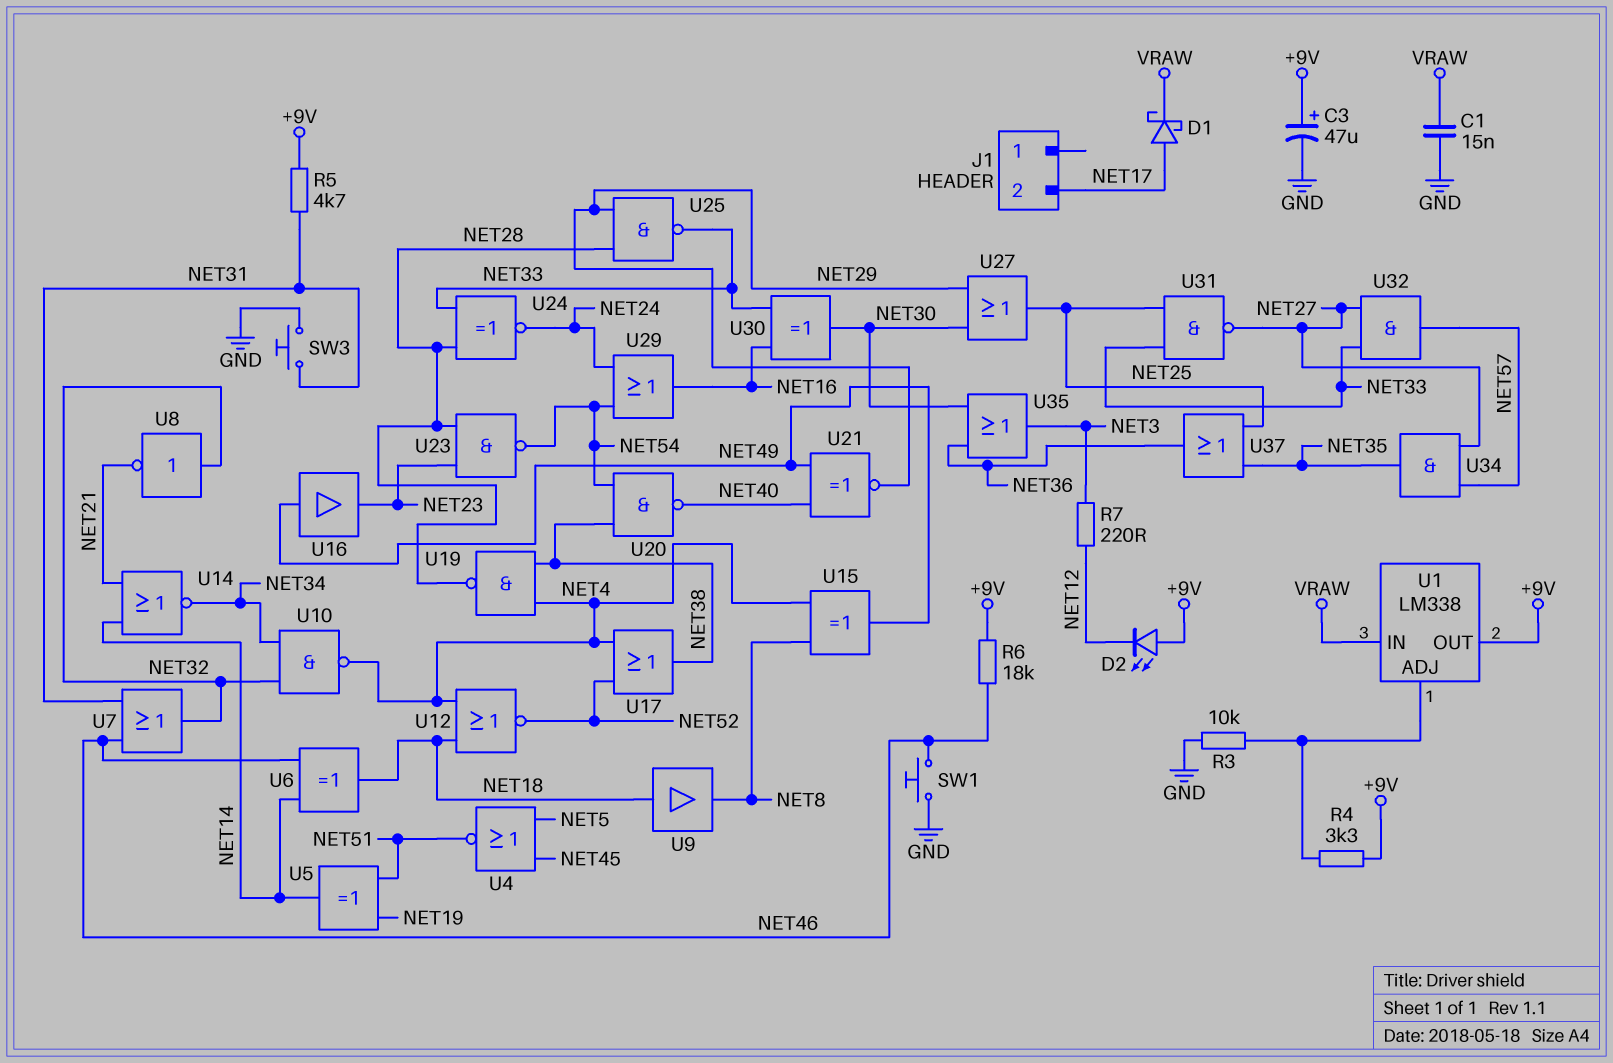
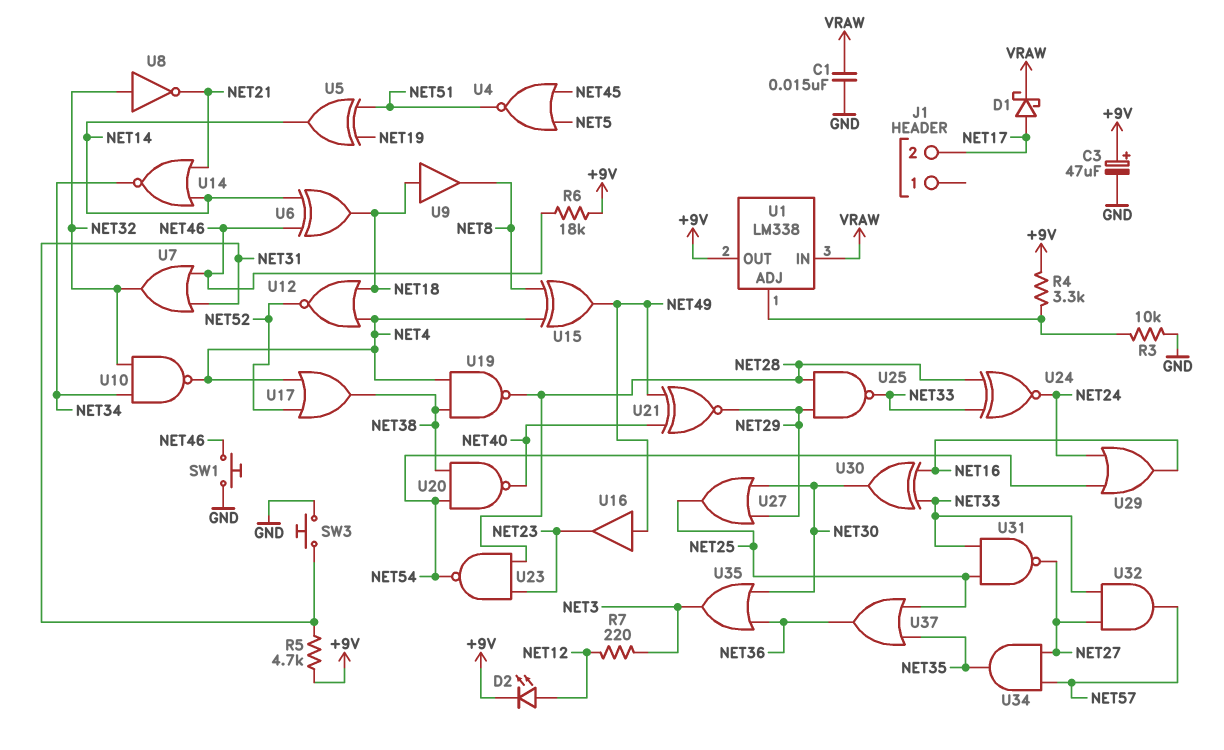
D2: LED (A +9V, K NET12) -> LED (A NET12, K +9V)

